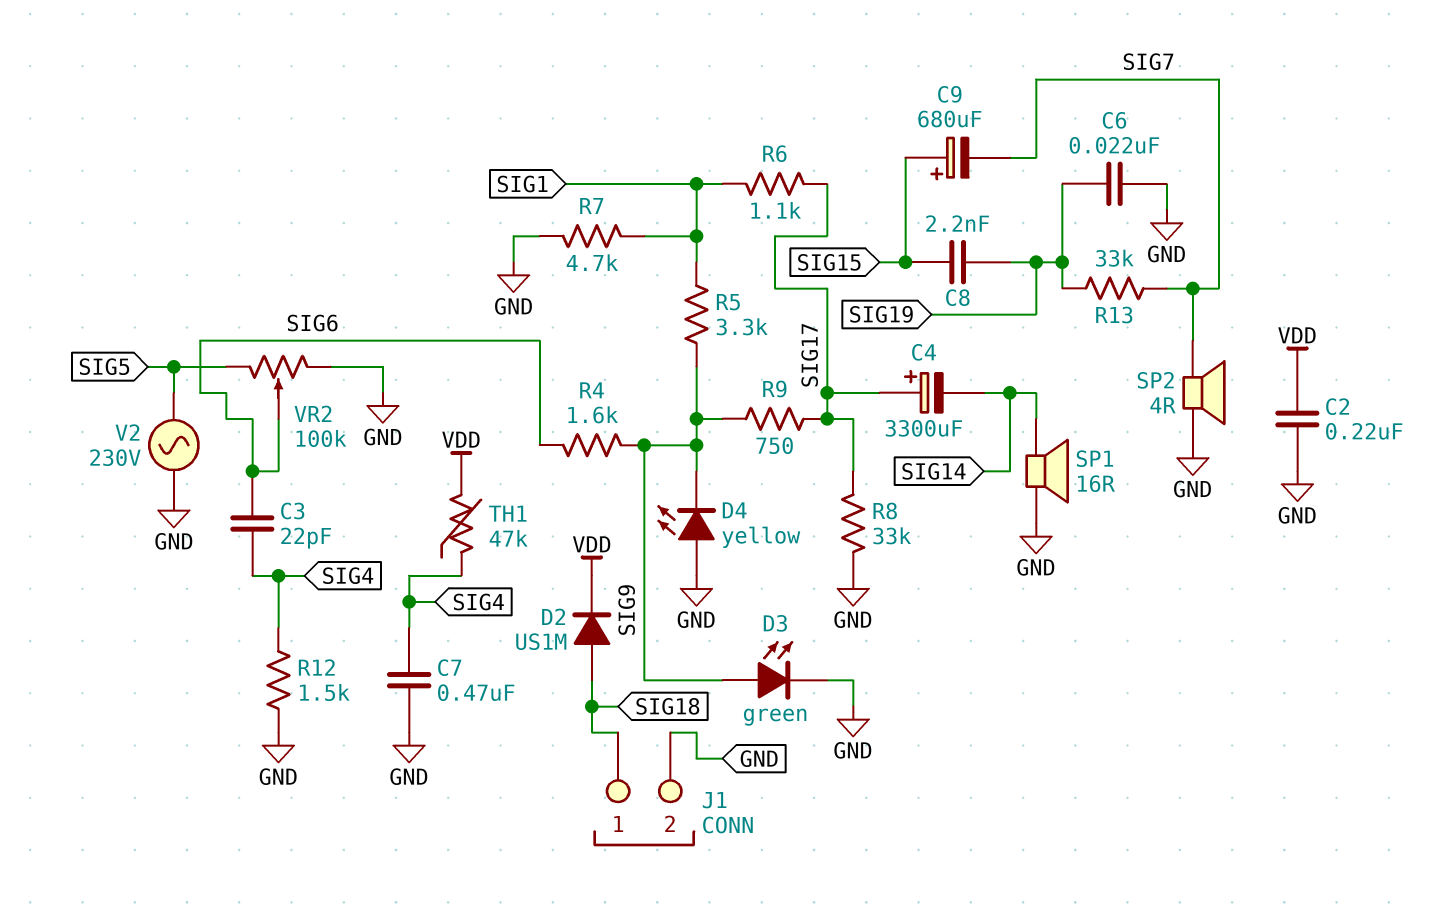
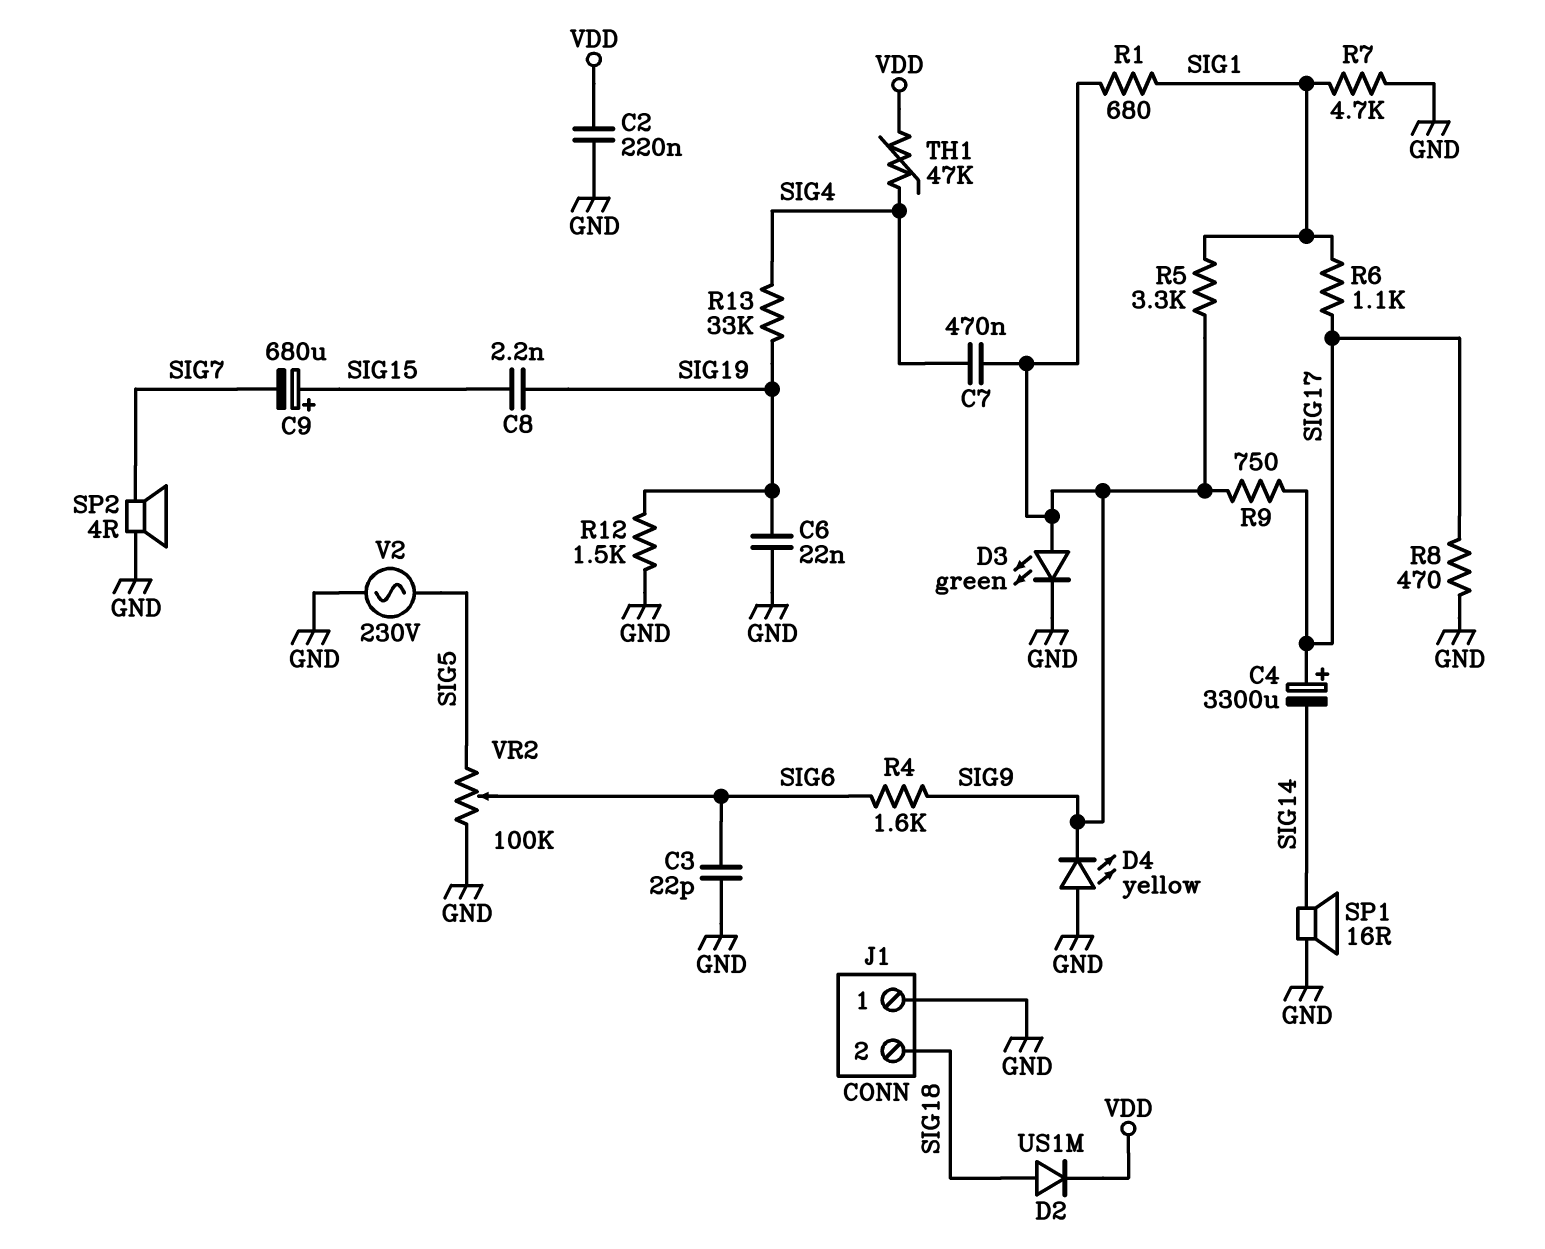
C3: 22pF (SIG4, SIG6) -> 22pF (GND, SIG6)
C7: 470nF (GND, SIG4) -> 470nF (SIG4, SIG9)
J1 pin 1: SIG18 -> GND
J1 pin 2: GND -> SIG18
R1: none -> 680 (SIG1, SIG9)
R8: 33k (GND, SIG17) -> 470 (GND, SIG17)
R12: 1.5k (GND, SIG4) -> 1.5k (GND, SIG19)
R13: 33k (SIG7, SIG19) -> 33k (SIG4, SIG19)

